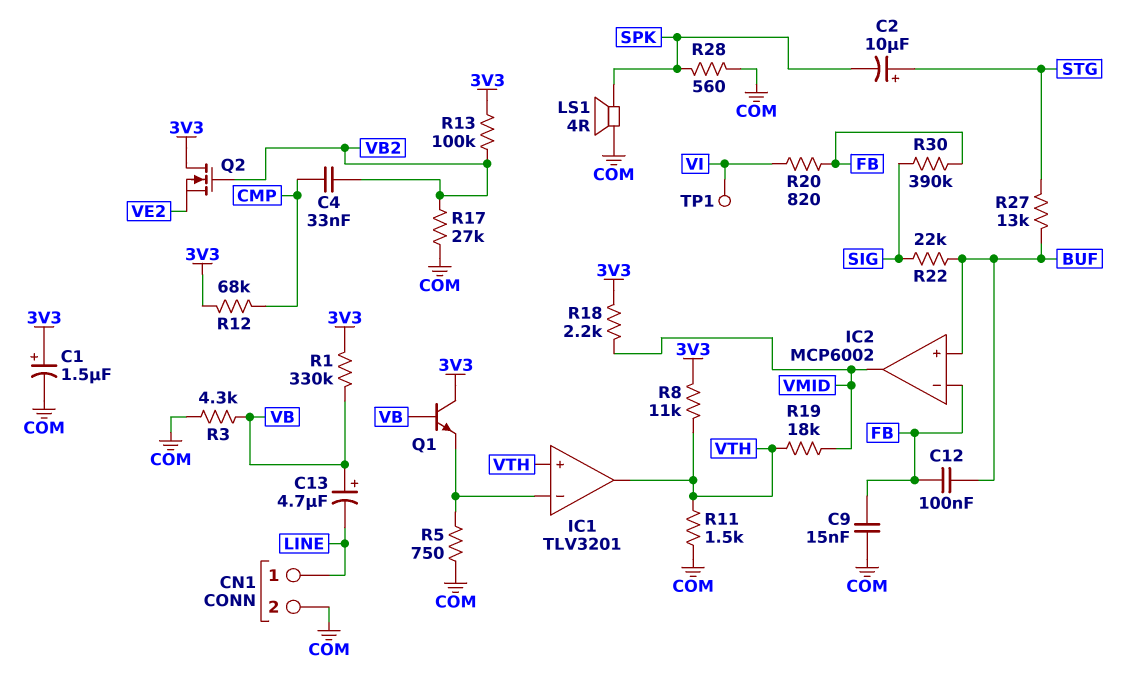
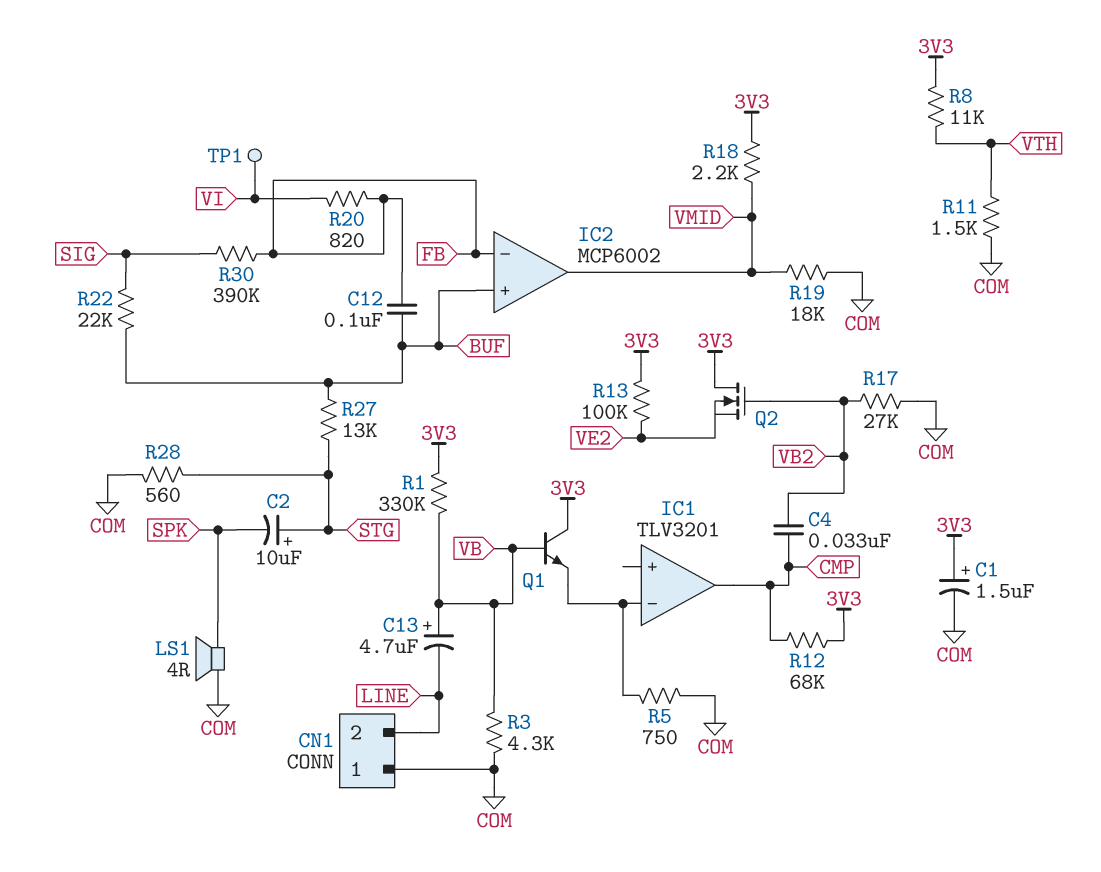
C9: 15nF (COM, FB) -> none
CN1 pin 1: LINE -> COM
CN1 pin 2: COM -> LINE
IC1 pin in+: VTH -> none
IC1 pin out: VTH -> CMP
R13: 100k (3V3, VB2) -> 100k (3V3, VE2)
R19: 18k (VMID, VTH) -> 18k (COM, VMID)
R28: 560 (COM, SPK) -> 560 (COM, STG)

